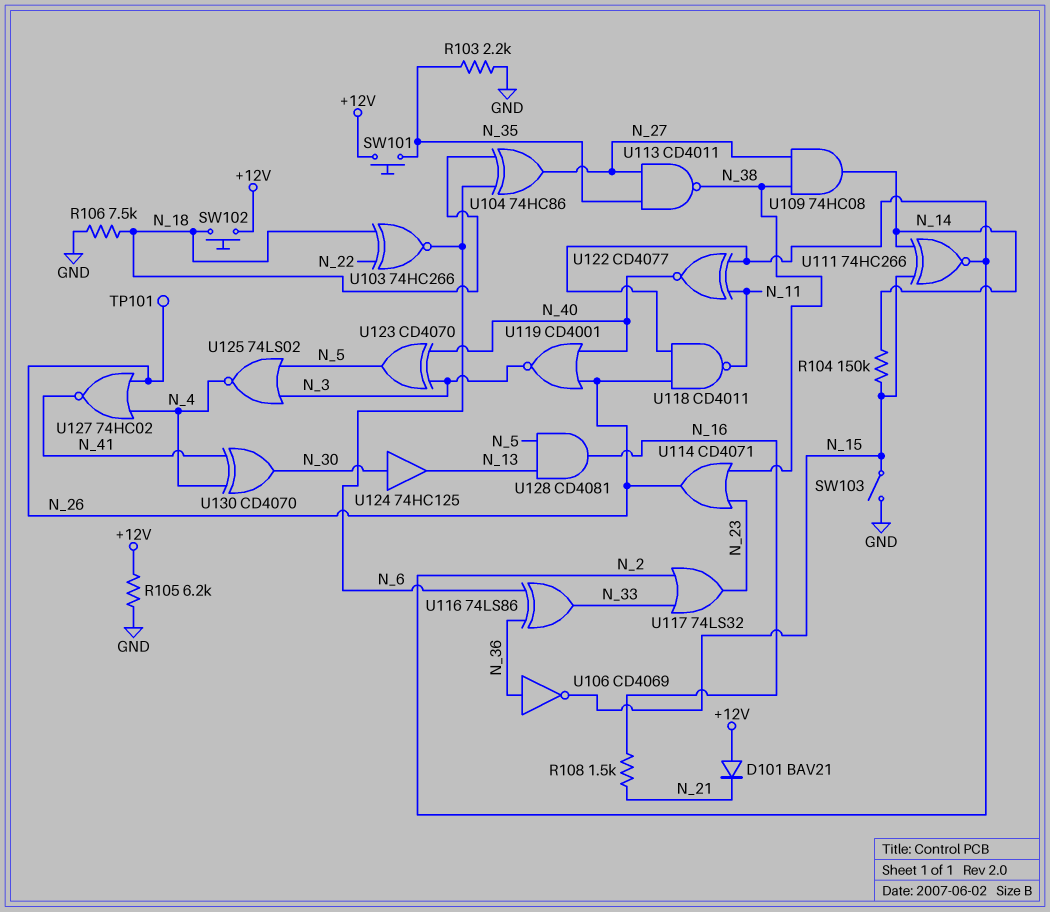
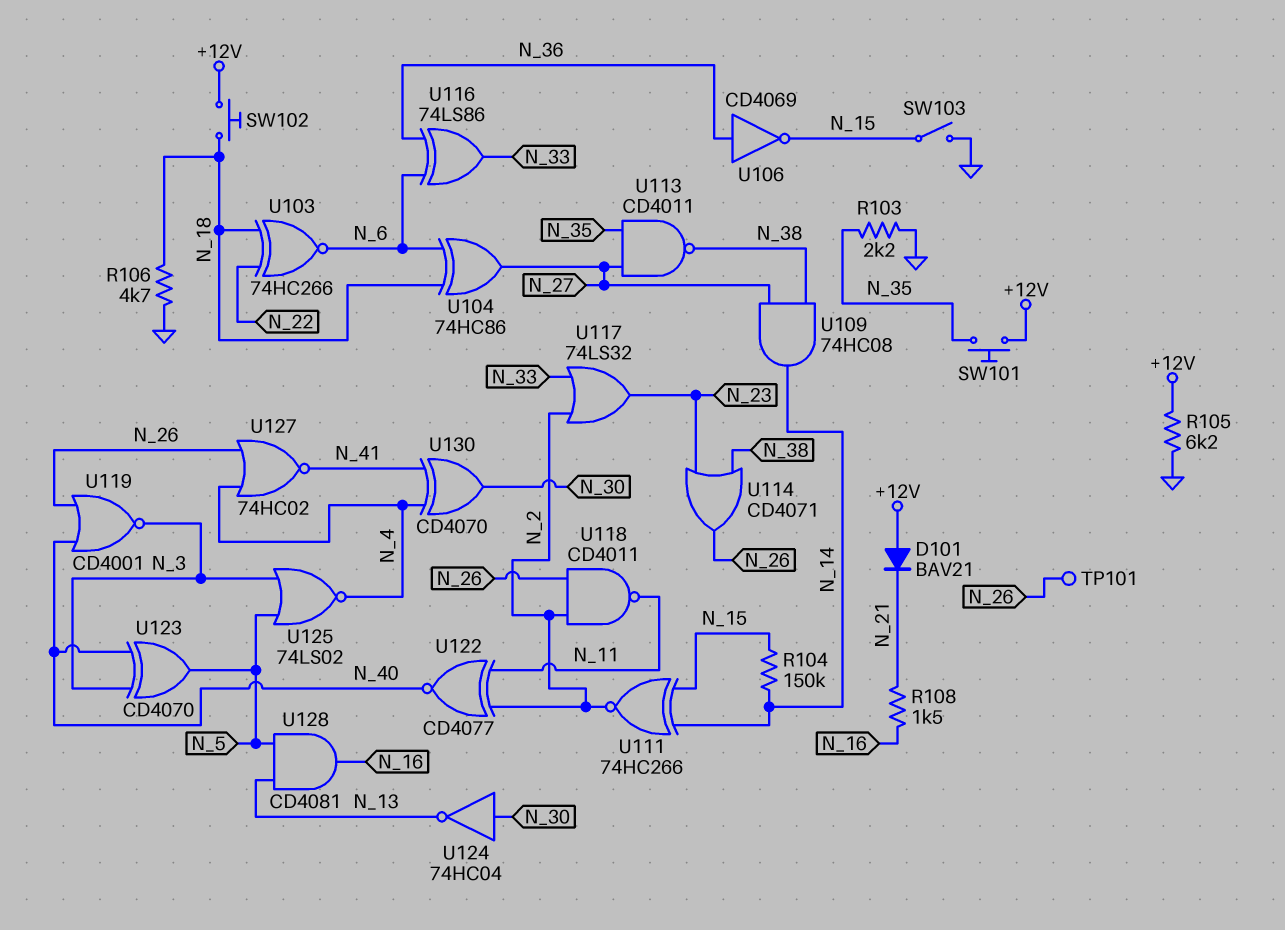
R106: 7.5k (GND, N_18) -> 4.7k (GND, N_18)
U124: buffer 74HC125 (in N_30, out N_13) -> NOT 74HC04 (in N_30, out N_13)

